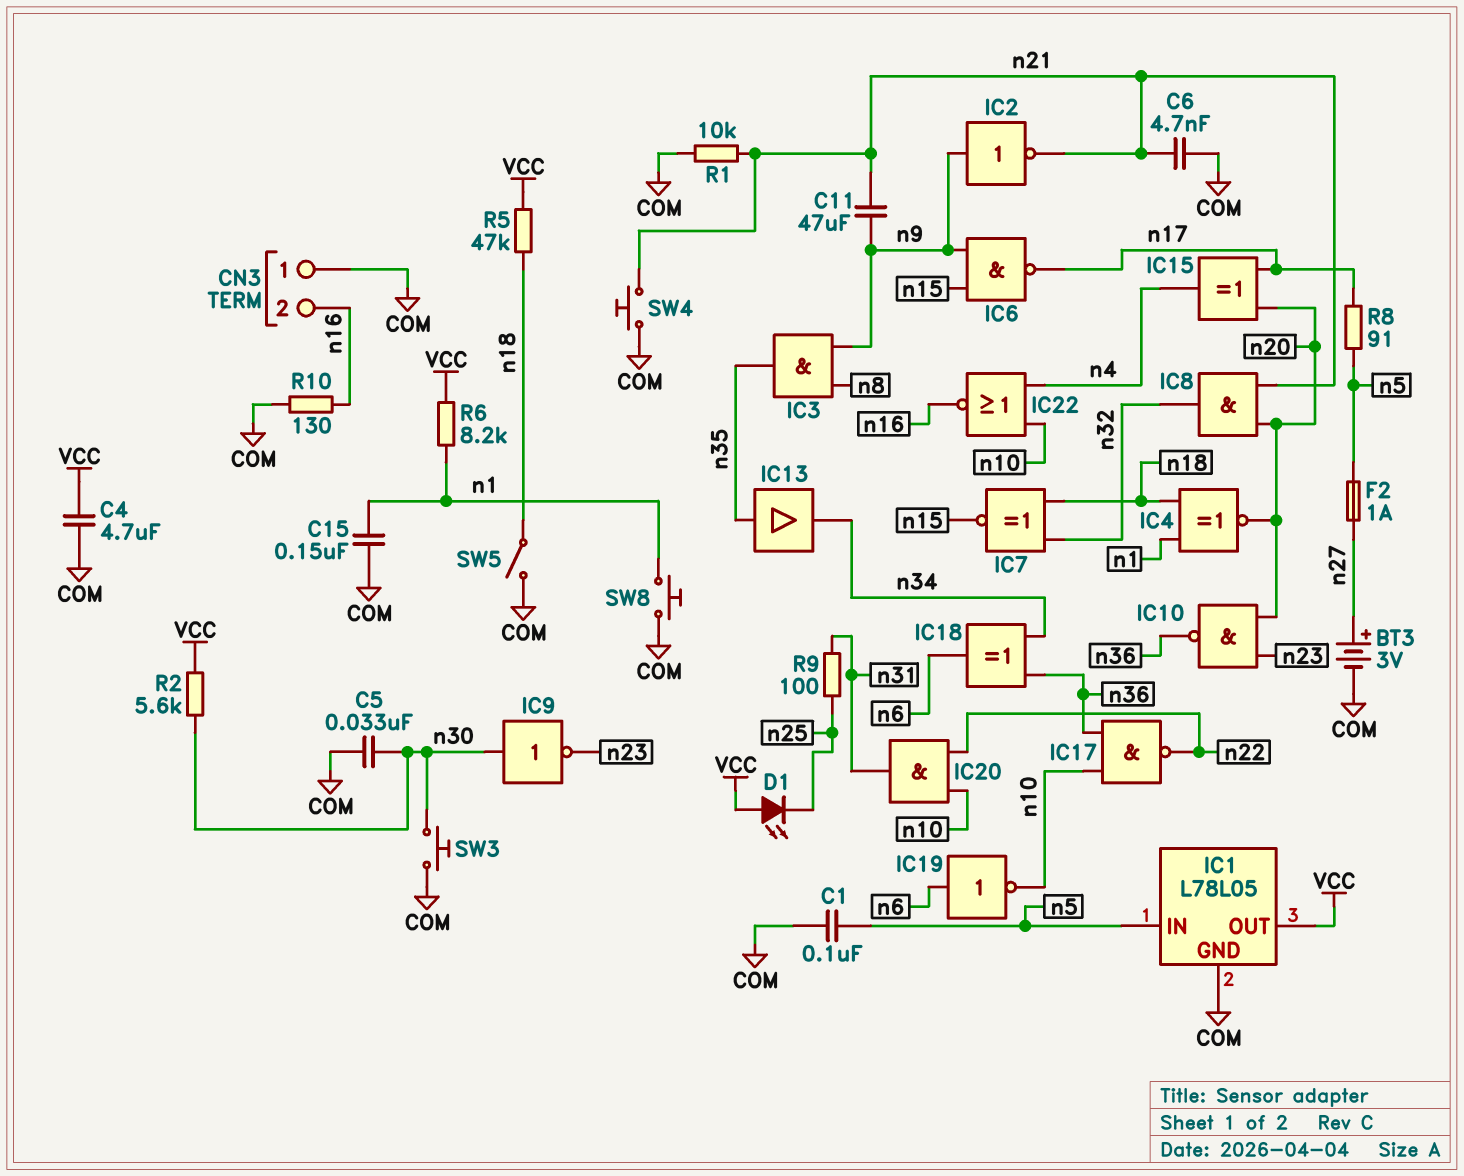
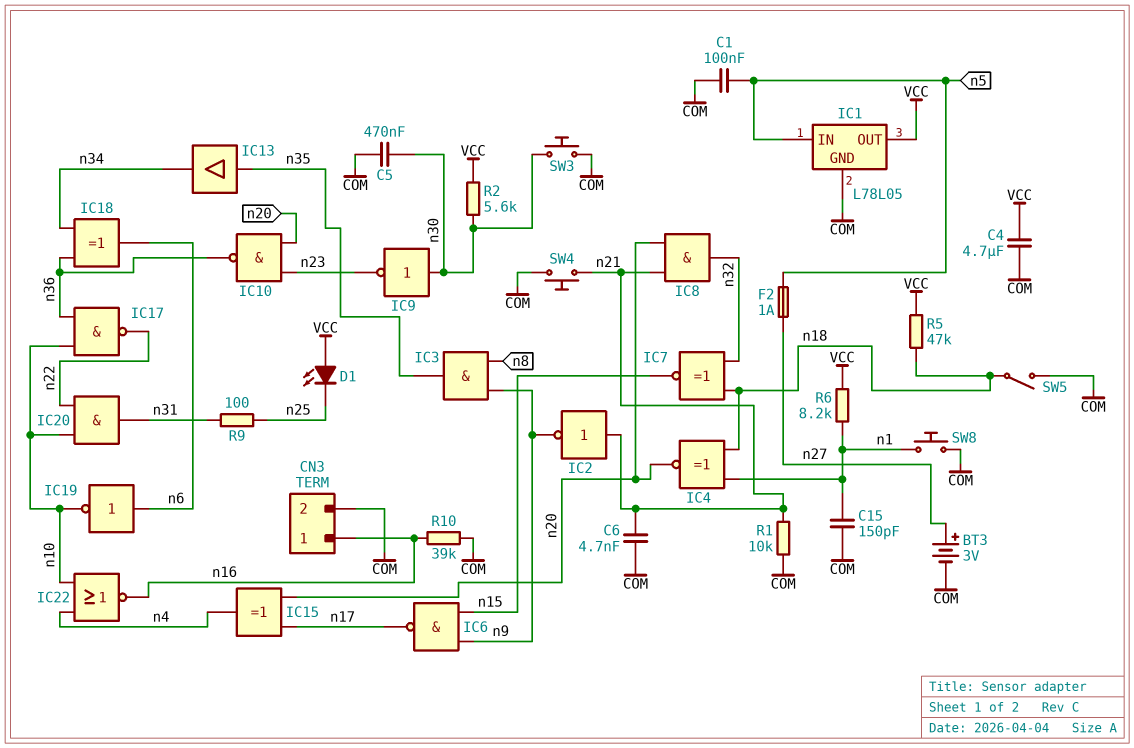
C5: 33nF (COM, n30) -> 470nF (COM, n30)
C11: 47uF (n9, n21) -> none
C15: 150nF (COM, n1) -> 150pF (COM, n1)
CN3 pin 1: COM -> n16
CN3 pin 2: n16 -> COM
IC2: NOT (in n9, out n21) -> NOT (in n21, out n9)
R8: 91 (n5, n17) -> none
R10: 130 (COM, n16) -> 39k (COM, n16)

